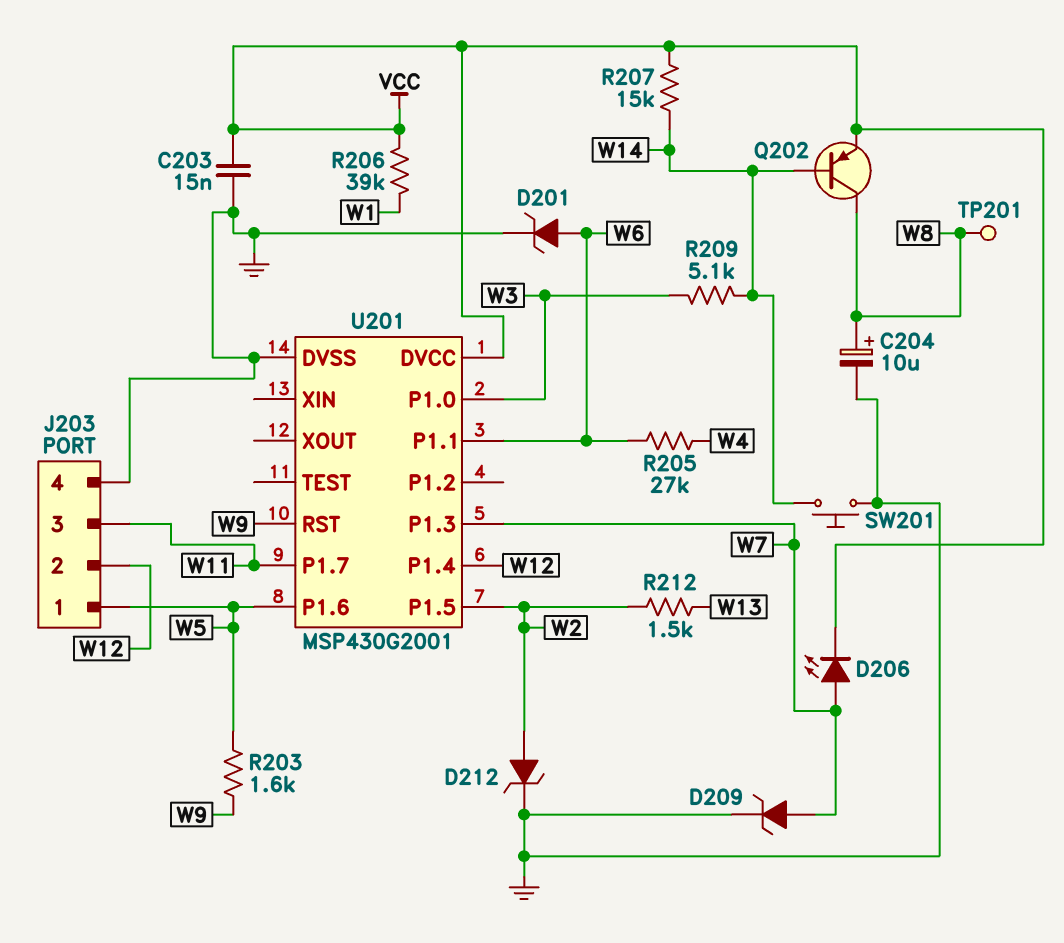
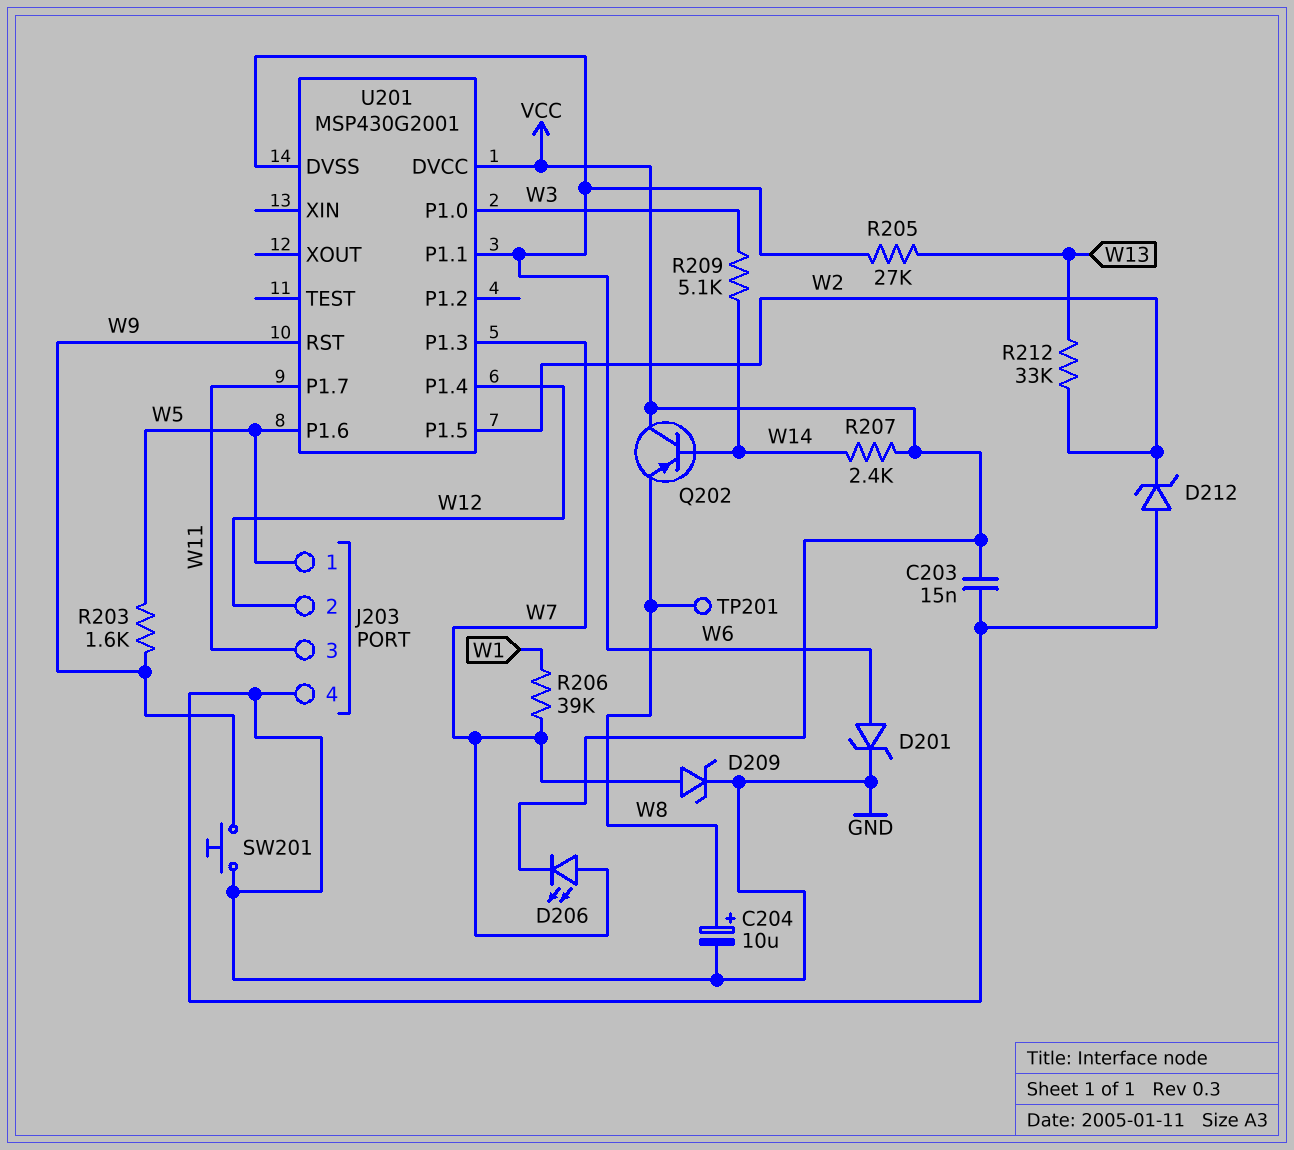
D212: zener (A W2, K GND) -> zener (A GND, K W2)
Q202: PNP (B W14, C W8, E VCC) -> PNP (B W14, C VCC, E W8)
R205: 27k (W4, W6) -> 27k (W6, W13)
R206: 39k (VCC, W1) -> 39k (W1, W7)
R207: 15k (VCC, W14) -> 2.4k (VCC, W14)
R212: 1.5k (W2, W13) -> 33k (W2, W13)
SW201: button (GND, W14) -> button (GND, W9)
U201 pin DVSS: GND -> W6

